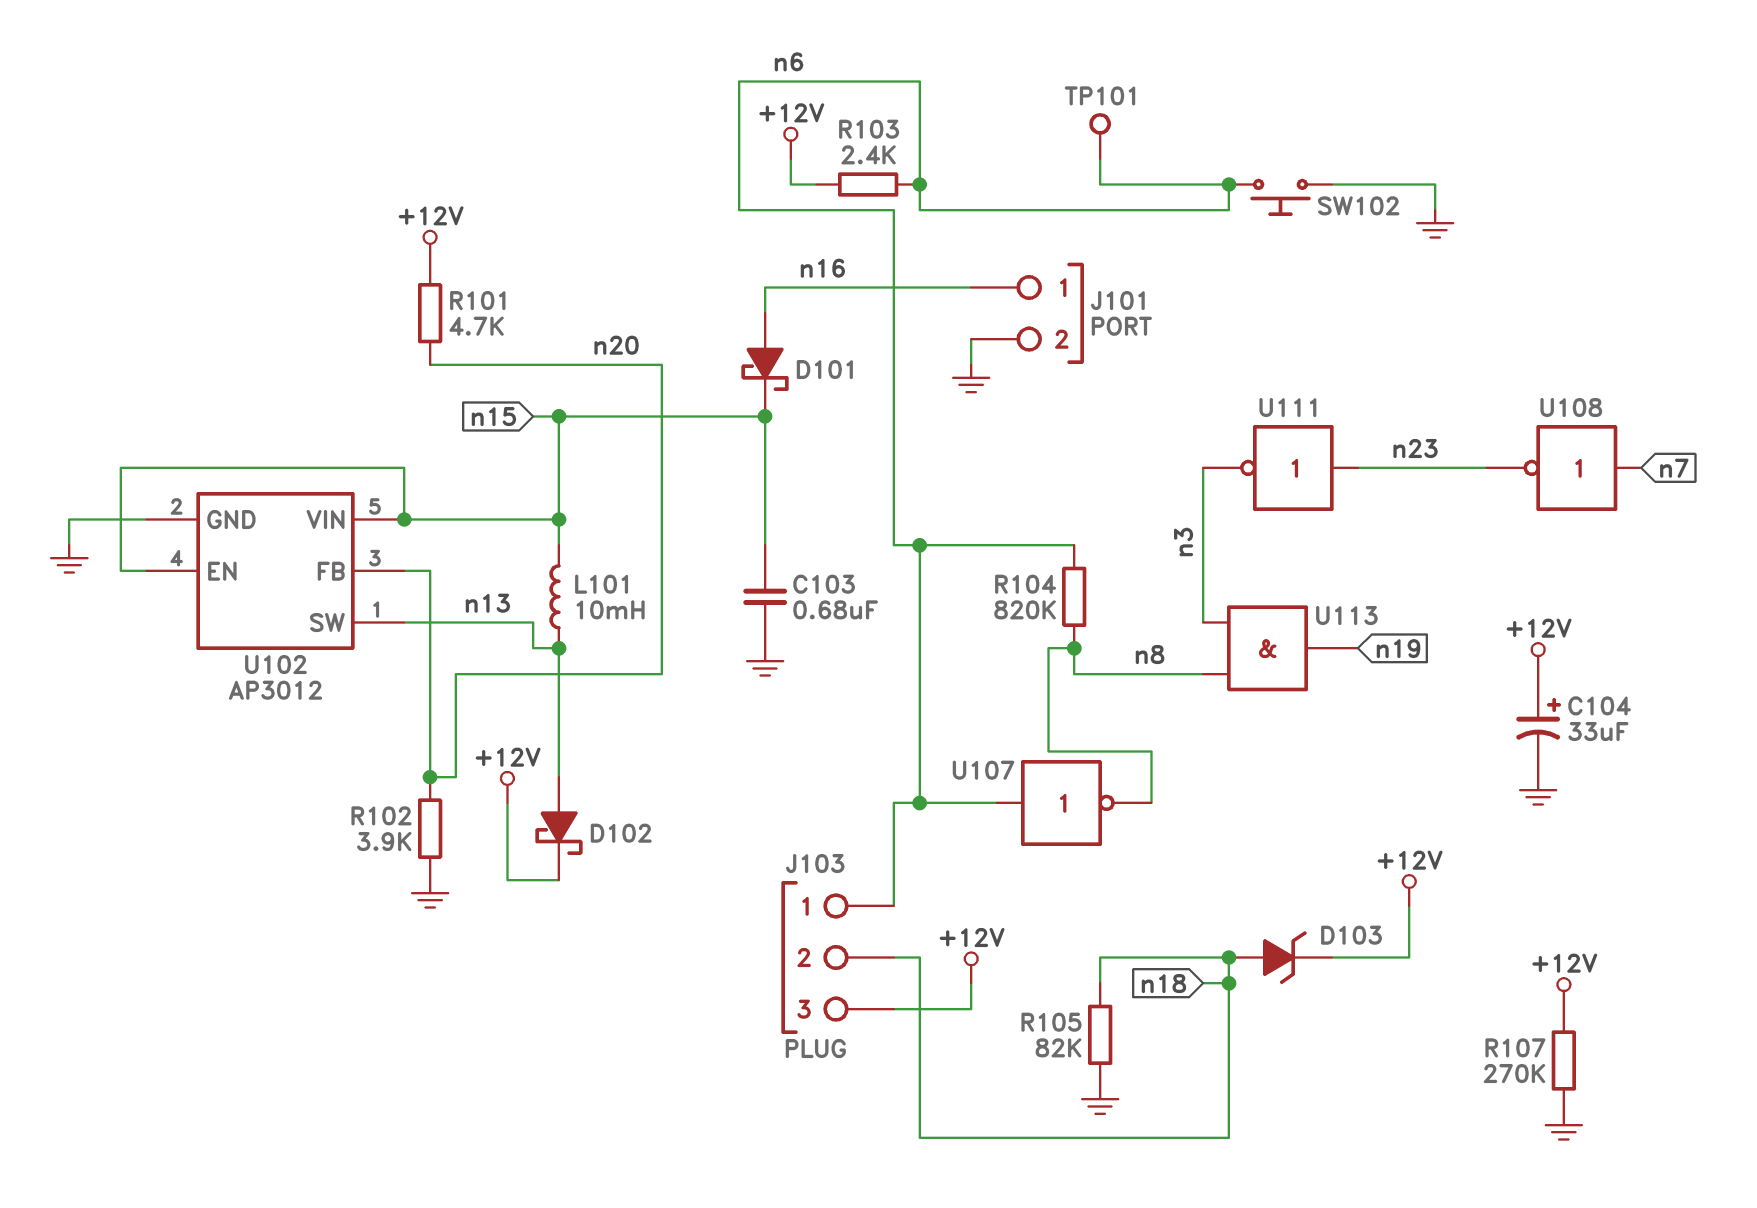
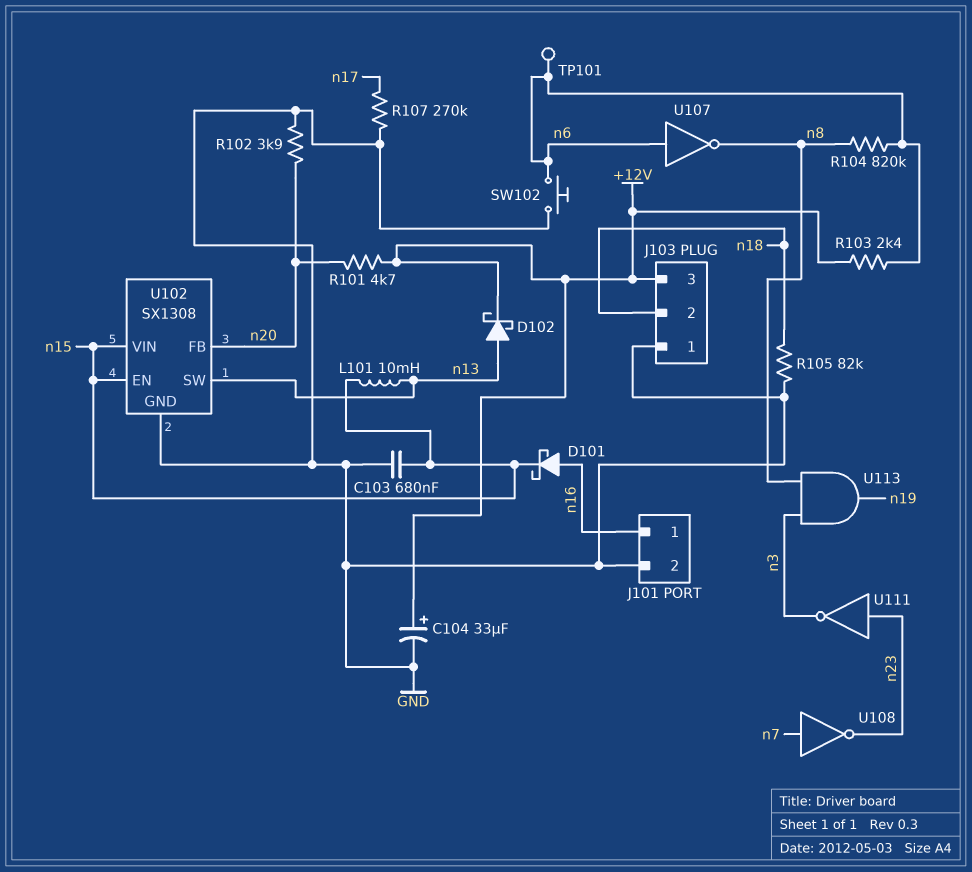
D103: zener (A n18, K +12V) -> none
J103 pin 1: n6 -> GND
R107: 270k (+12V, GND) -> 270k (GND, n17)
U102: AP3012 -> SX1308

